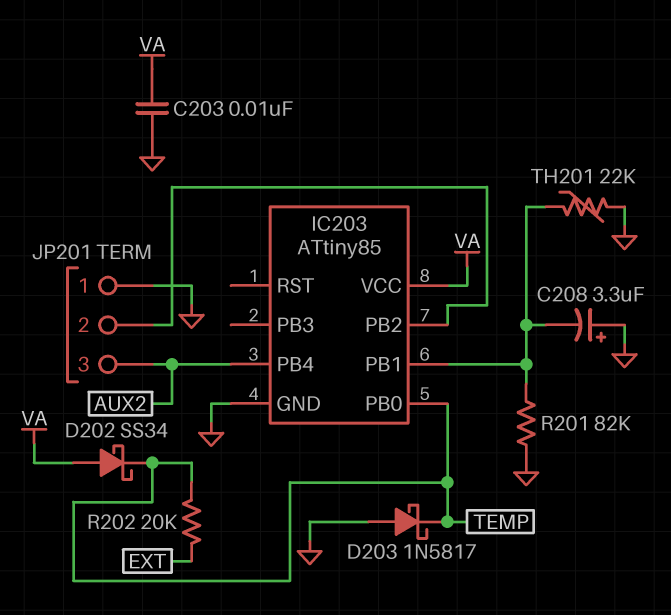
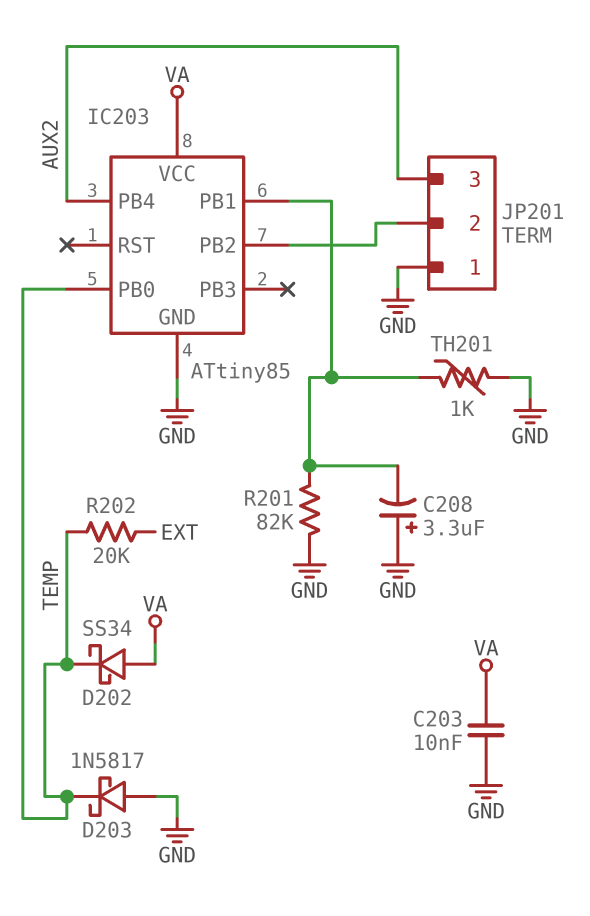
TH201: 22k (GND, IC203/PB1) -> 1k (GND, IC203/PB1)

